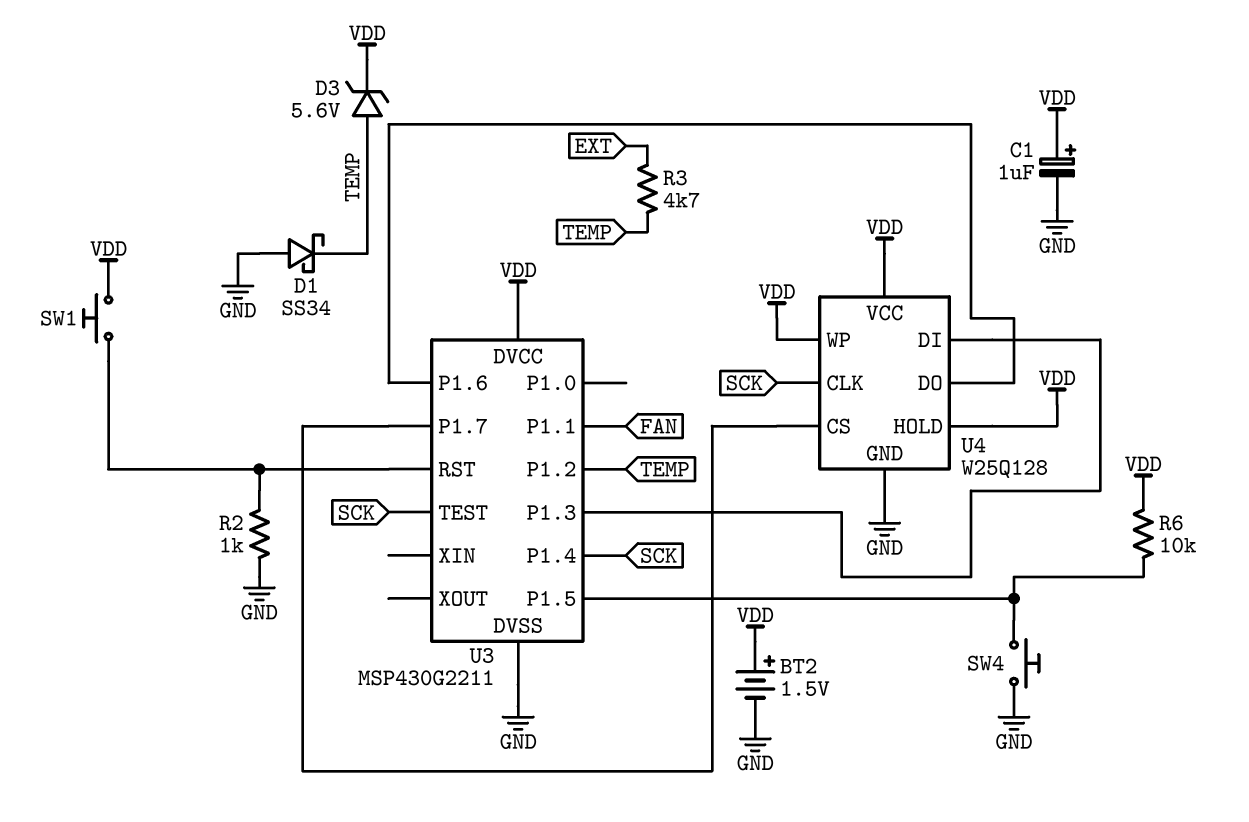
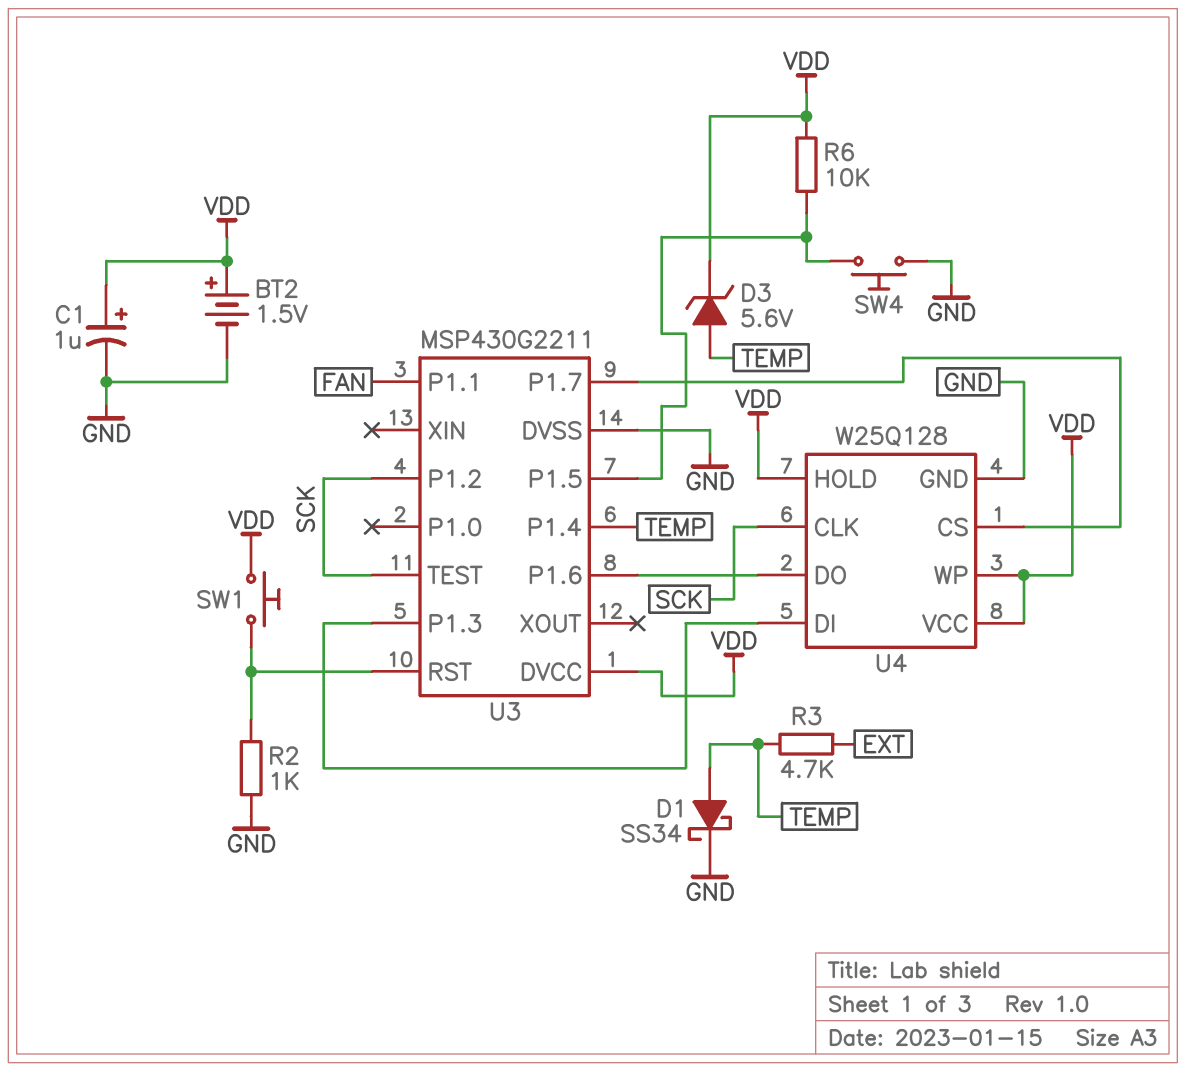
D1: schottky SS34 (A GND, K TEMP) -> schottky SS34 (A TEMP, K GND)
U3 pin P1.2: TEMP -> SCK
U3 pin P1.4: SCK -> TEMP

